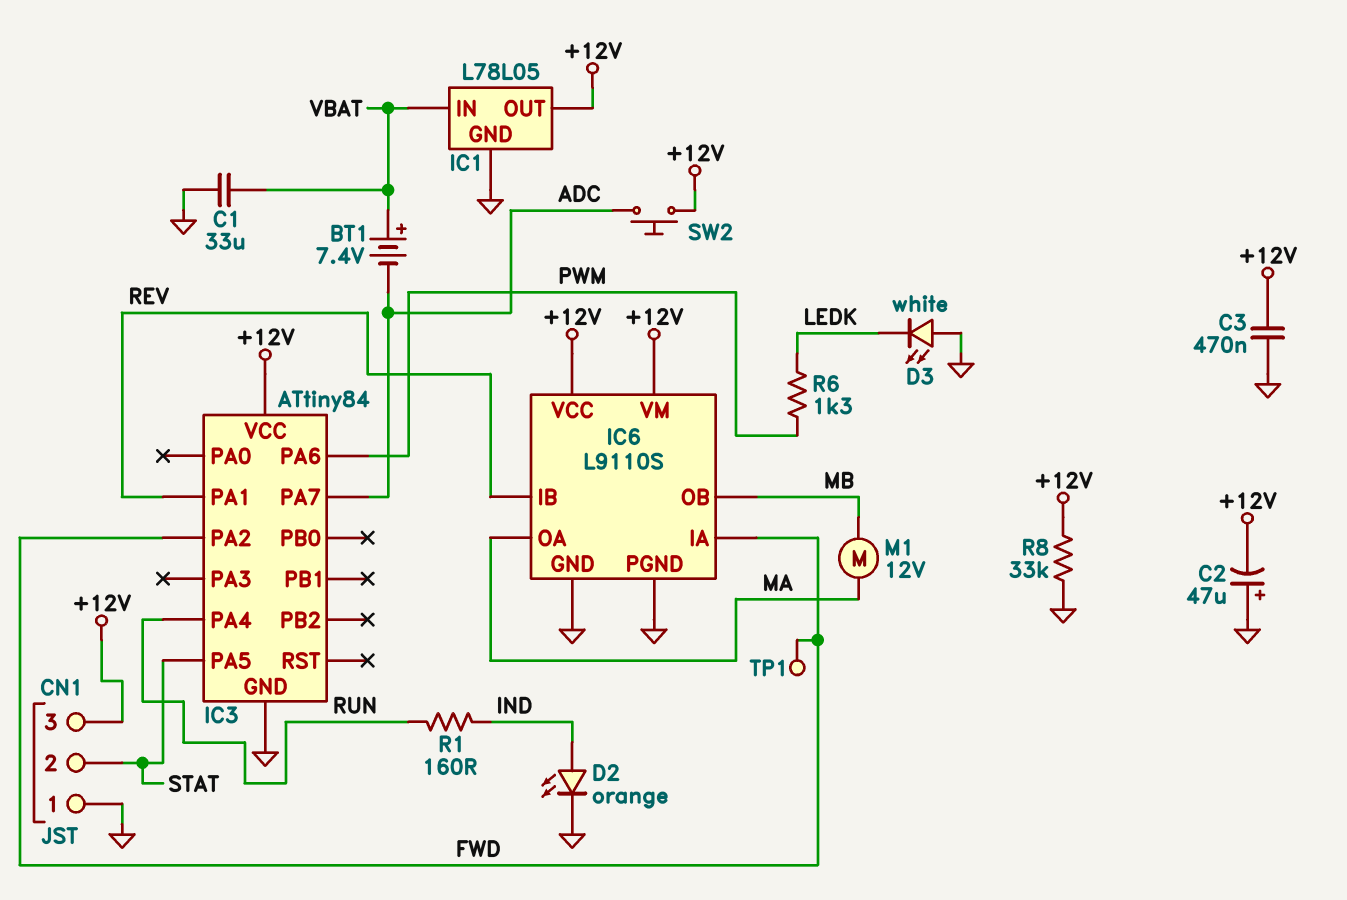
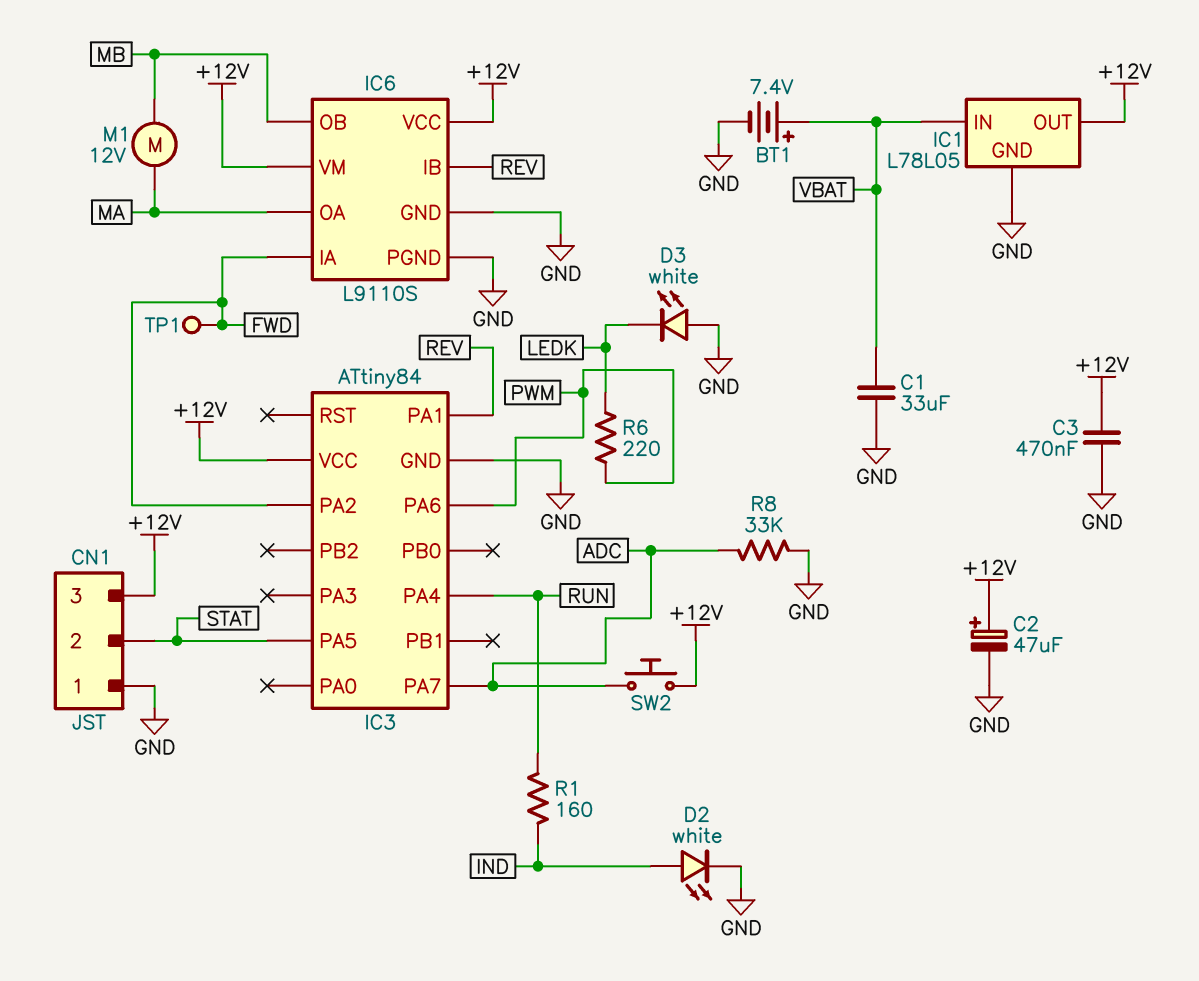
BT1: 7.4V (plus VBAT, minus ADC) -> 7.4V (plus VBAT, minus GND)
C2: 47uF (plus GND, minus +12V) -> 47uF (plus +12V, minus GND)
D2: LED orange (A IND, K GND) -> LED white (A IND, K GND)
R6: 1.3k (LEDK, PWM) -> 220 (LEDK, PWM)
R8: 33k (+12V, GND) -> 33k (ADC, GND)

